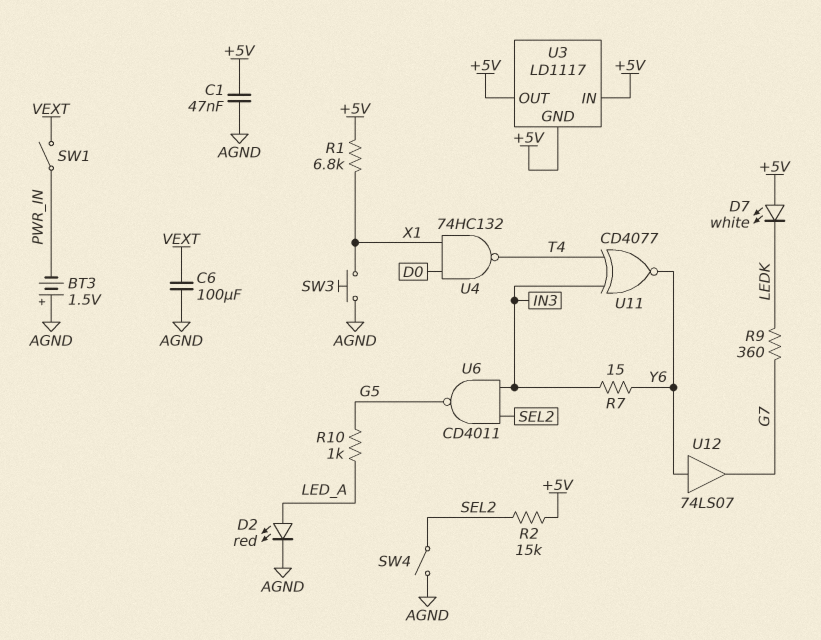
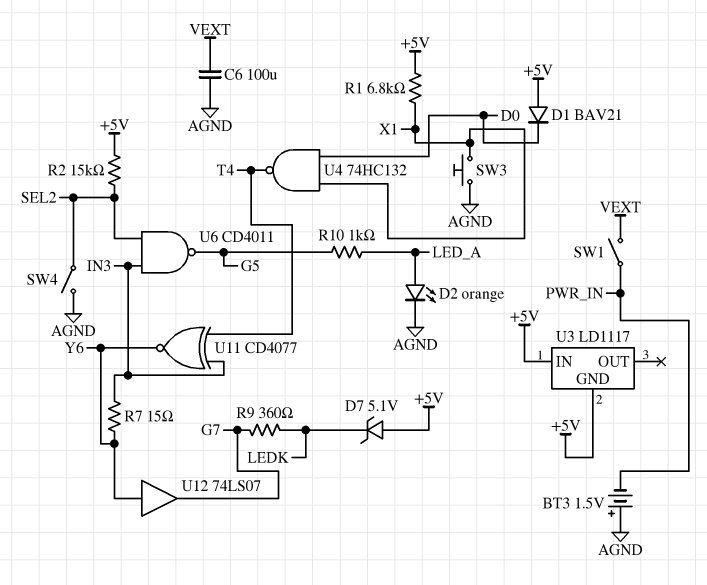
C1: 47nF (+5V, AGND) -> none
D1: none -> diode BAV21 (A +5V, K D0)
D2: LED red (A LED_A, K AGND) -> LED orange (A LED_A, K AGND)
D7: LED white (A +5V, K LEDK) -> zener 5.1V (A +5V, K LEDK)
U3 pin OUT: +5V -> none

